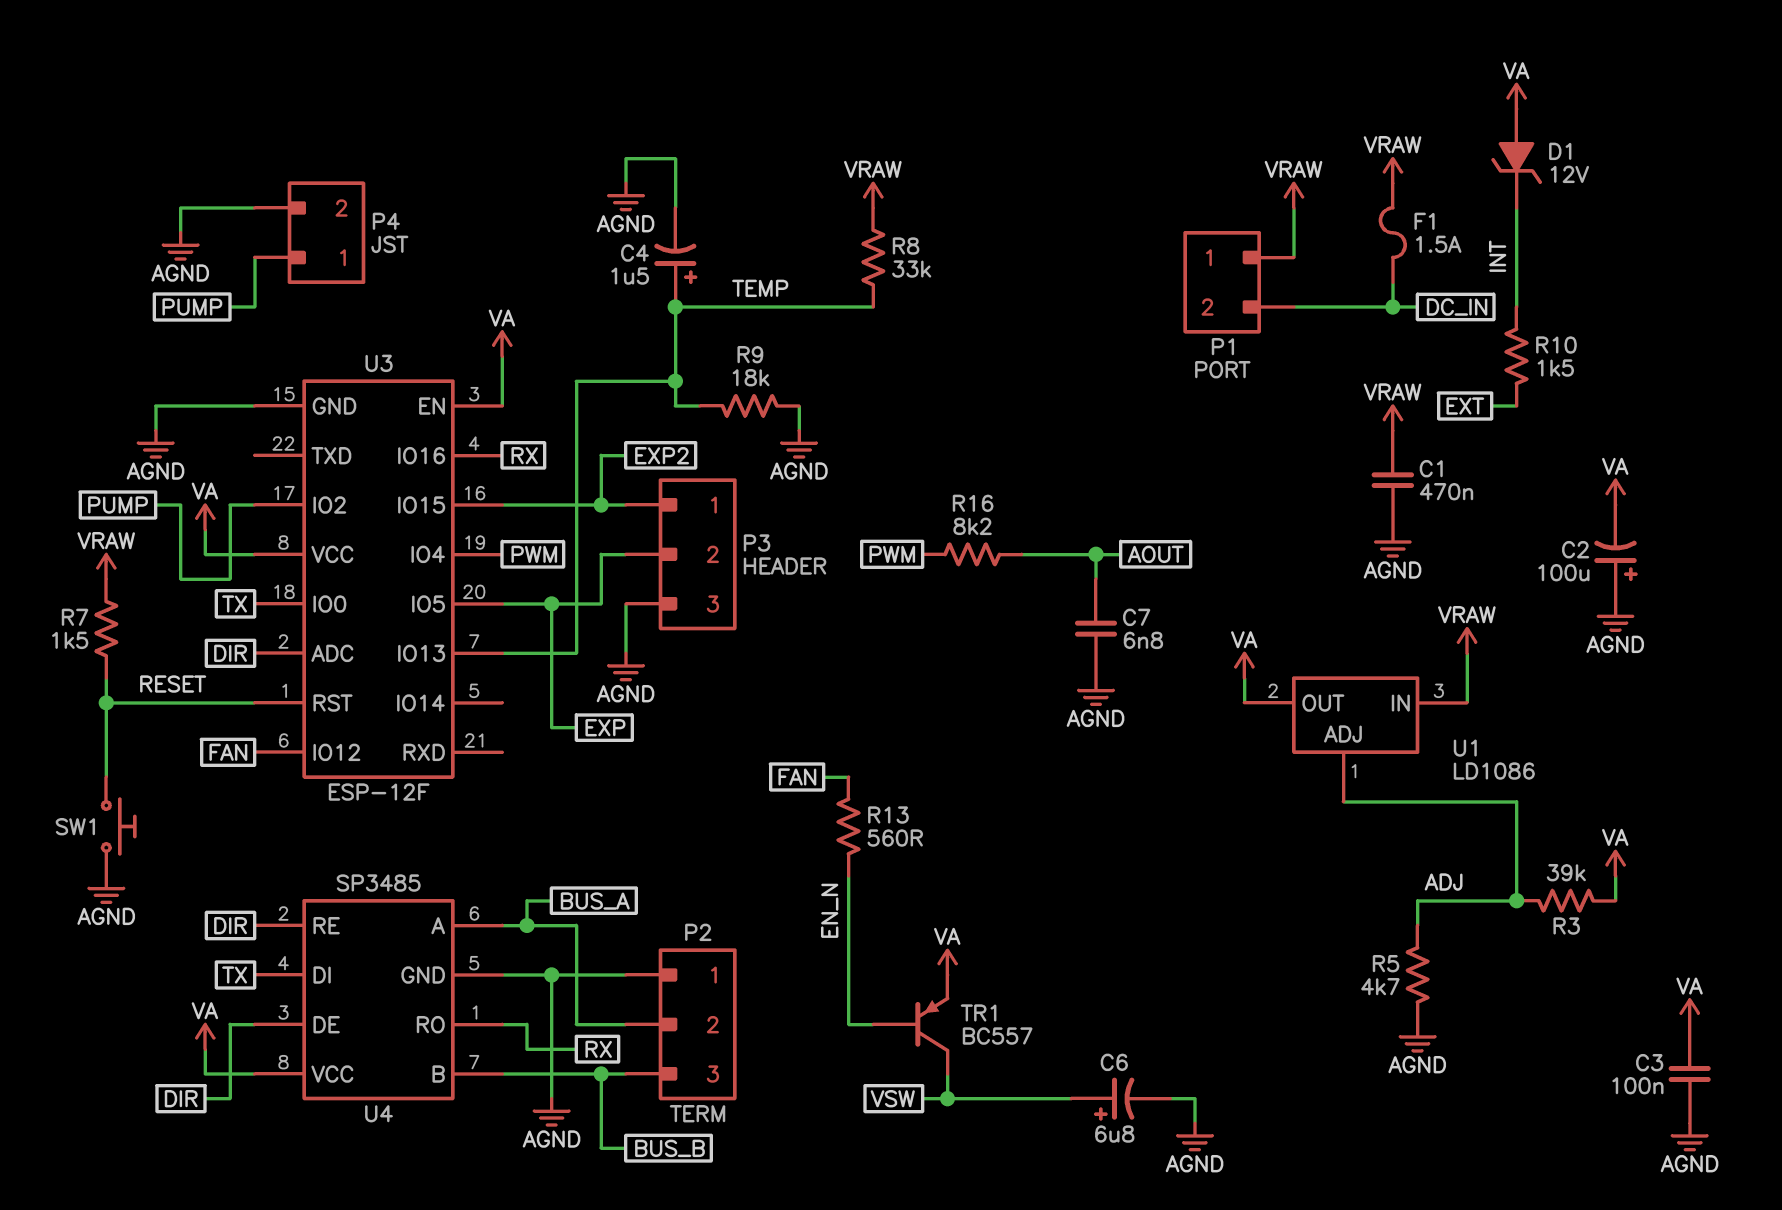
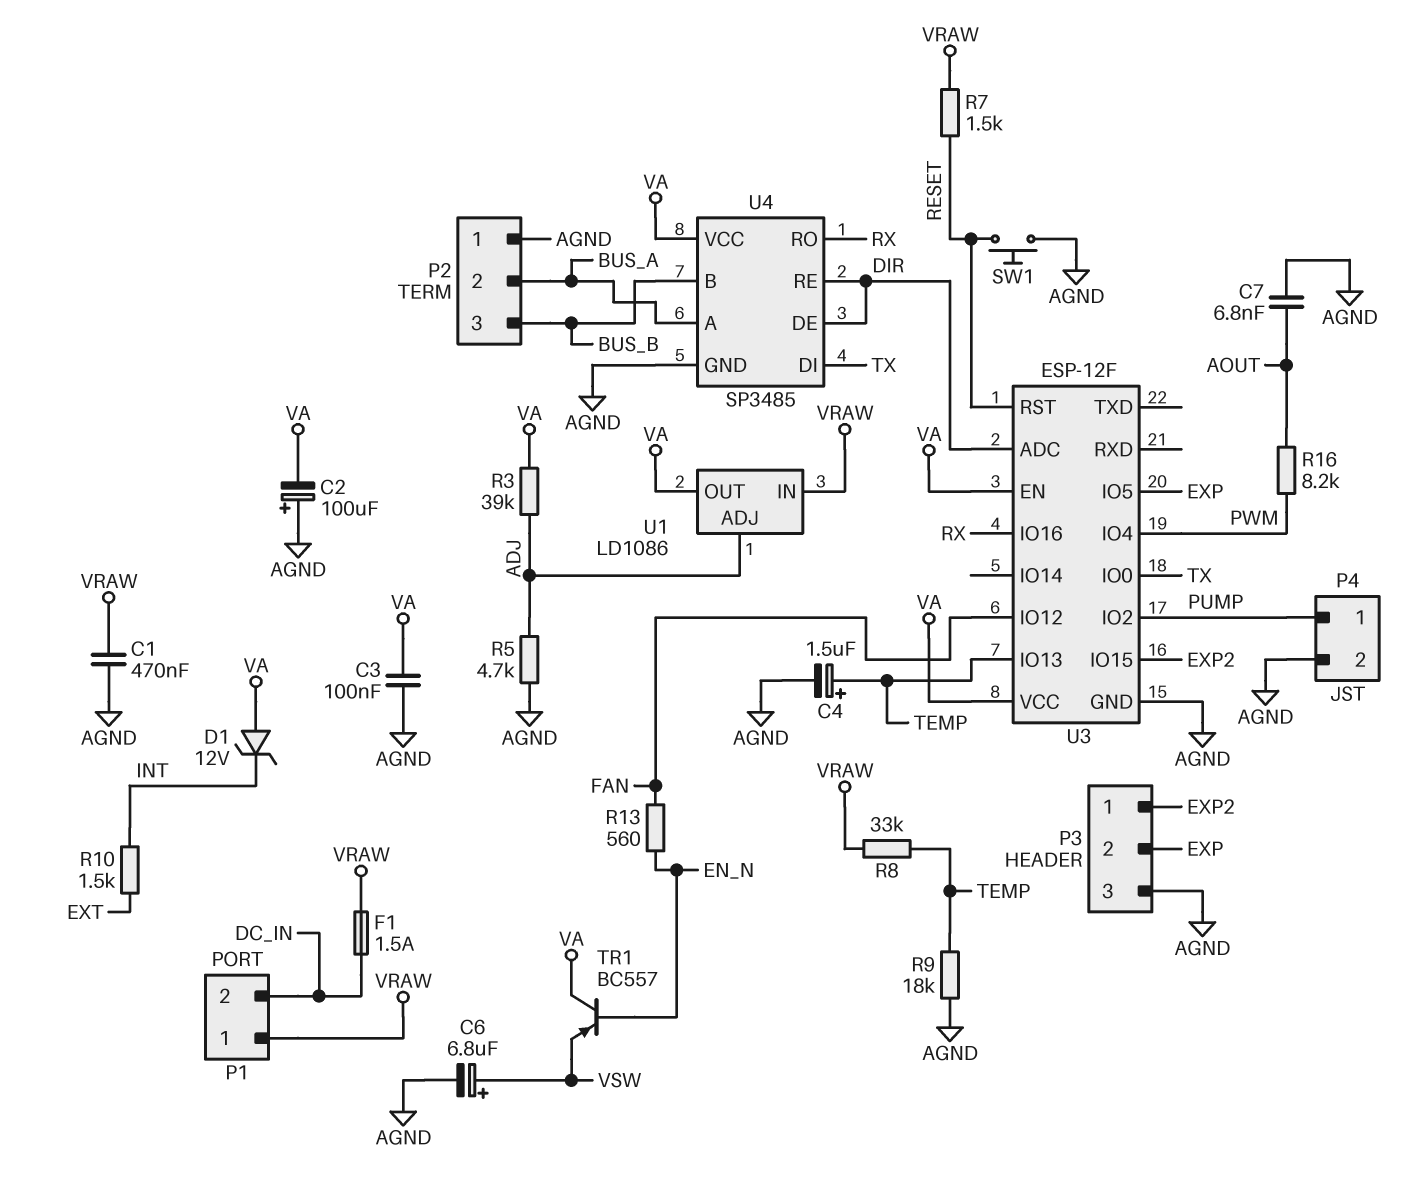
TR1: PNP BC557 (B EN_N, C VSW, E VA) -> PNP BC557 (B EN_N, C VA, E VSW)

